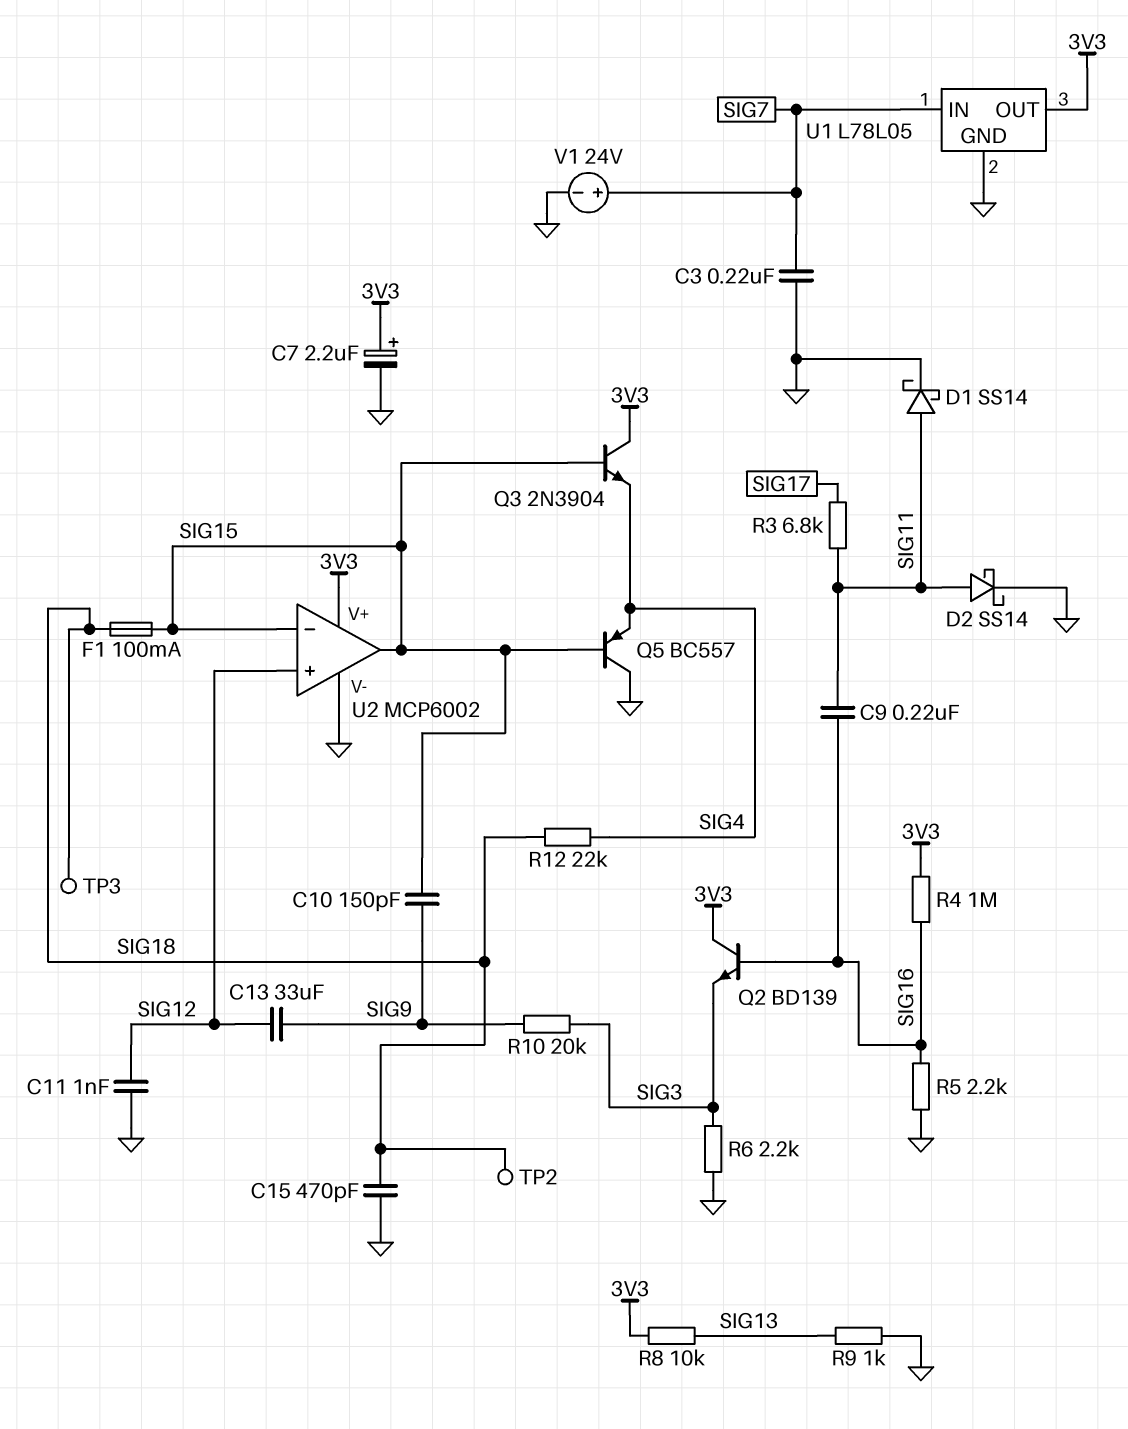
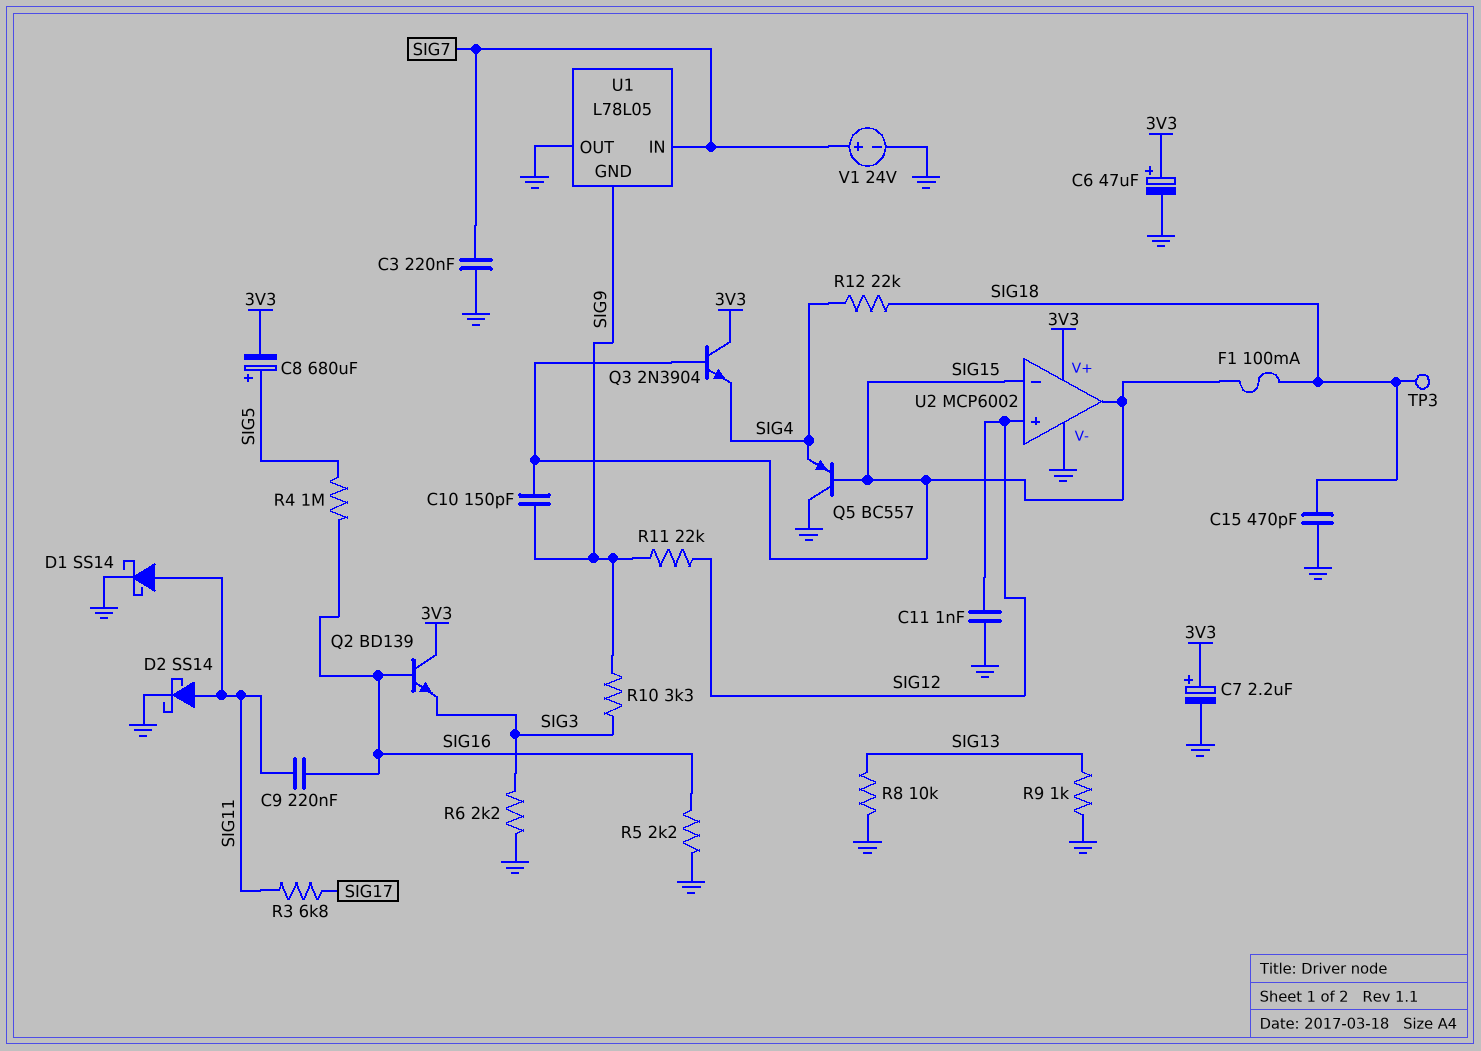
C6: none -> 47uF (plus 3V3, minus GND)
C8: none -> 680uF (plus SIG5, minus 3V3)
C13: 33uF (SIG9, SIG12) -> none
R4: 1M (3V3, SIG16) -> 1M (SIG5, SIG16)
R8: 10k (3V3, SIG13) -> 10k (GND, SIG13)
R10: 20k (SIG3, SIG9) -> 3.3k (SIG3, SIG9)
R11: none -> 22k (SIG9, SIG12)
TP2: test point (SIG18) -> none
U1 pin GND: GND -> SIG9
U1 pin OUT: 3V3 -> GND

